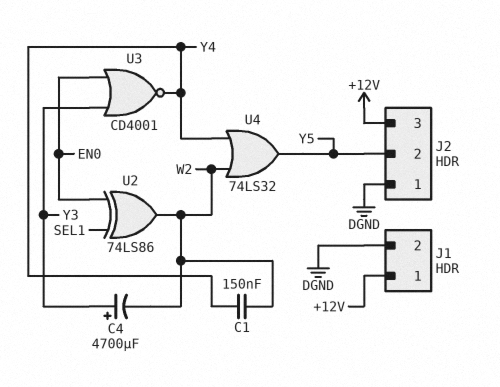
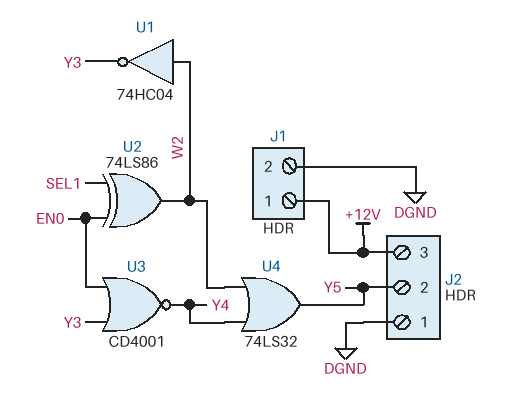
C1: 150nF (W2, Y4) -> none
C4: 4700uF (plus Y3, minus W2) -> none
U1: none -> NOT 74HC04 (in W2, out Y3)

